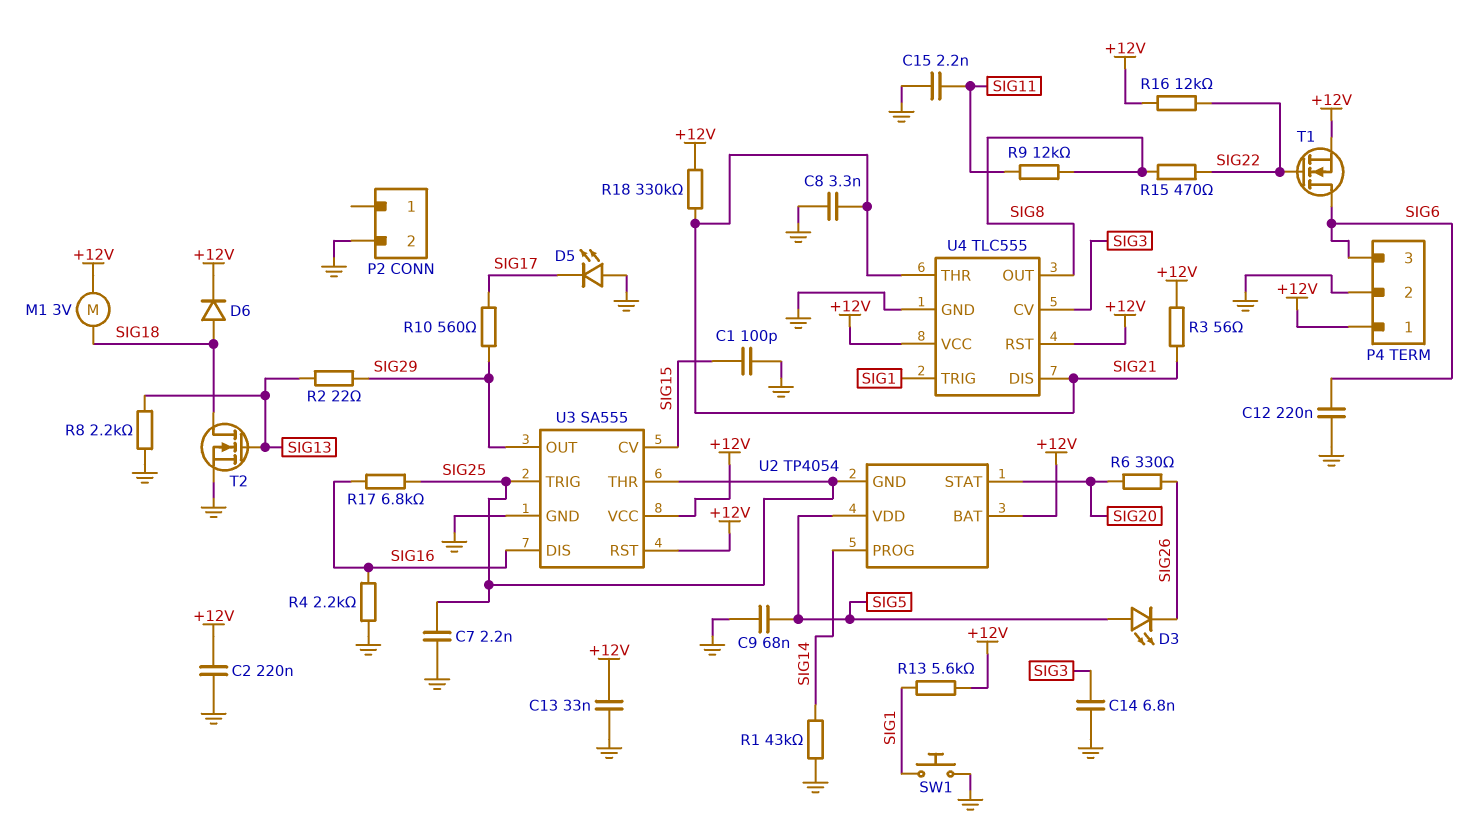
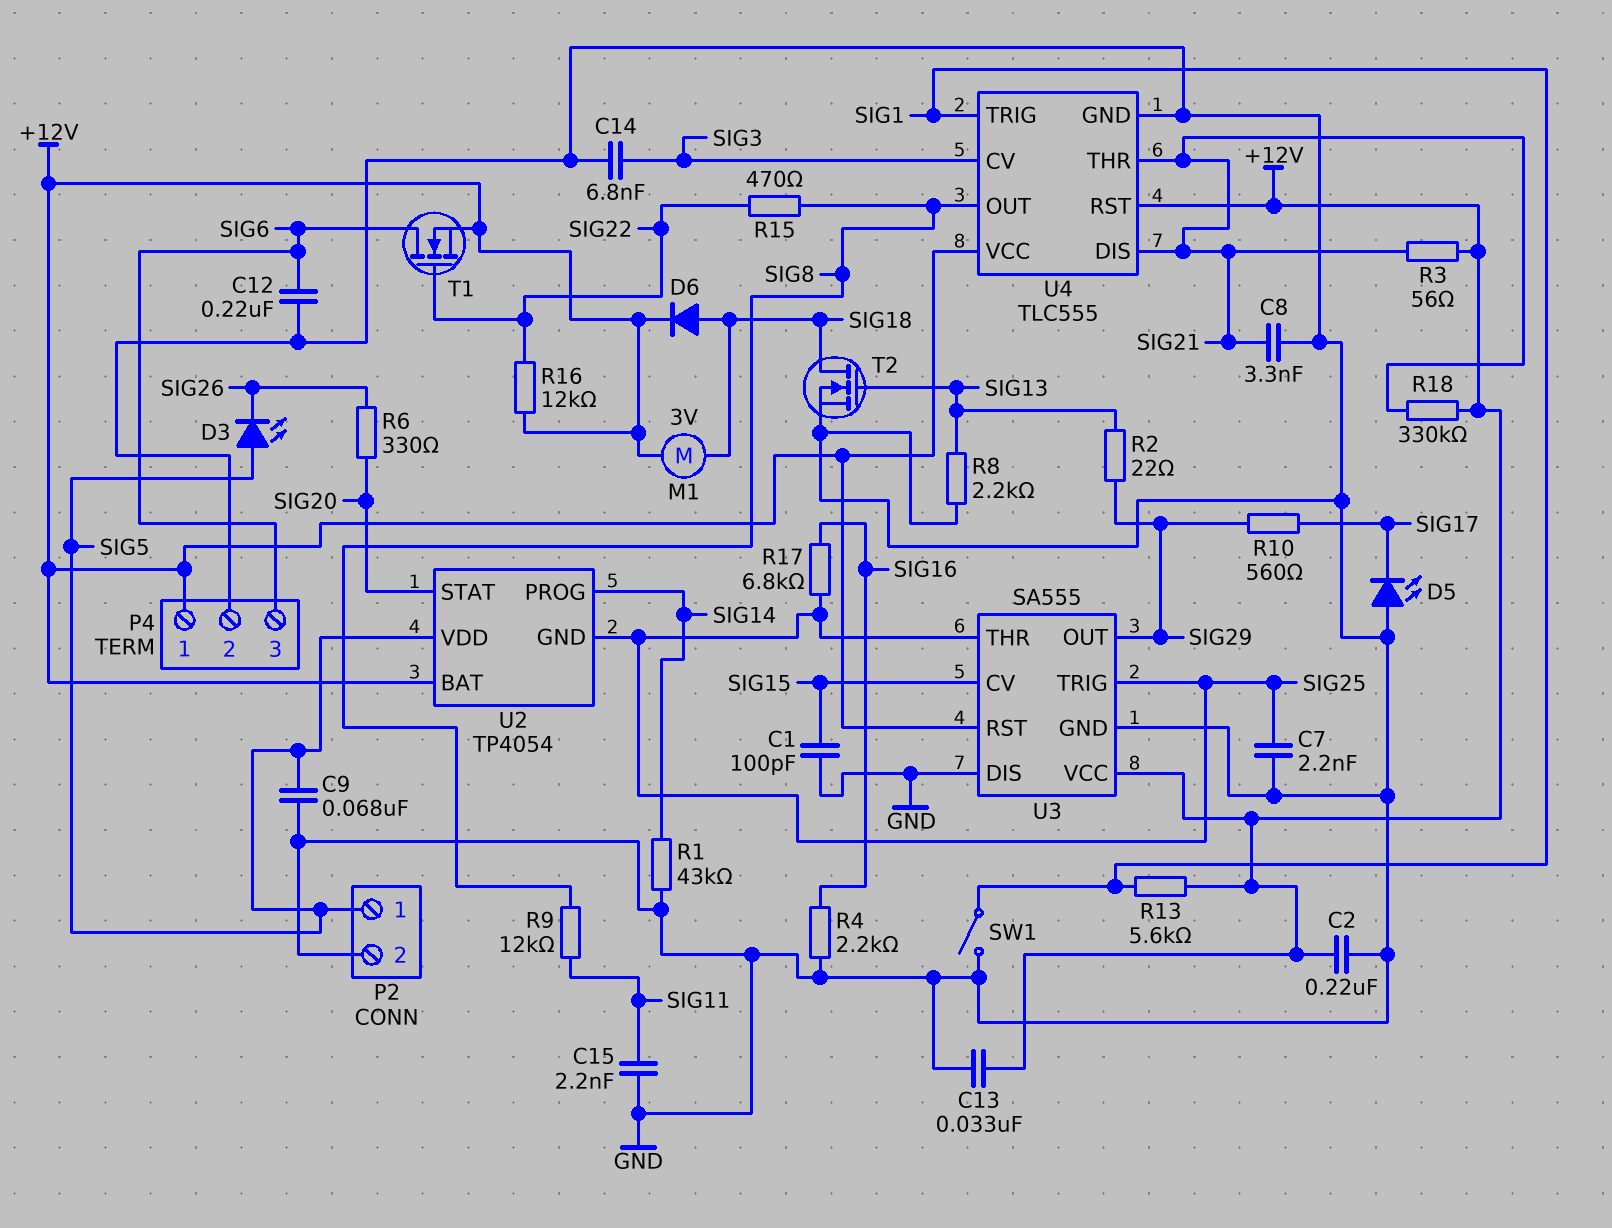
P2 pin 1: none -> SIG5
SW1: button (GND, SIG1) -> switch (GND, SIG1)
U3 pin DIS: SIG16 -> GND

